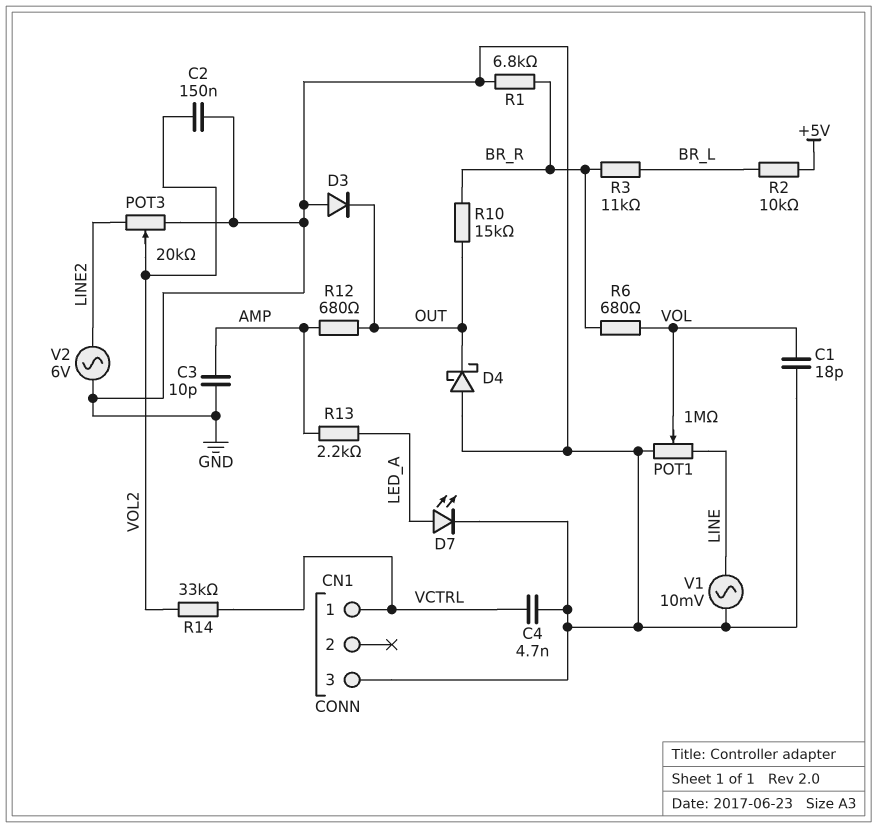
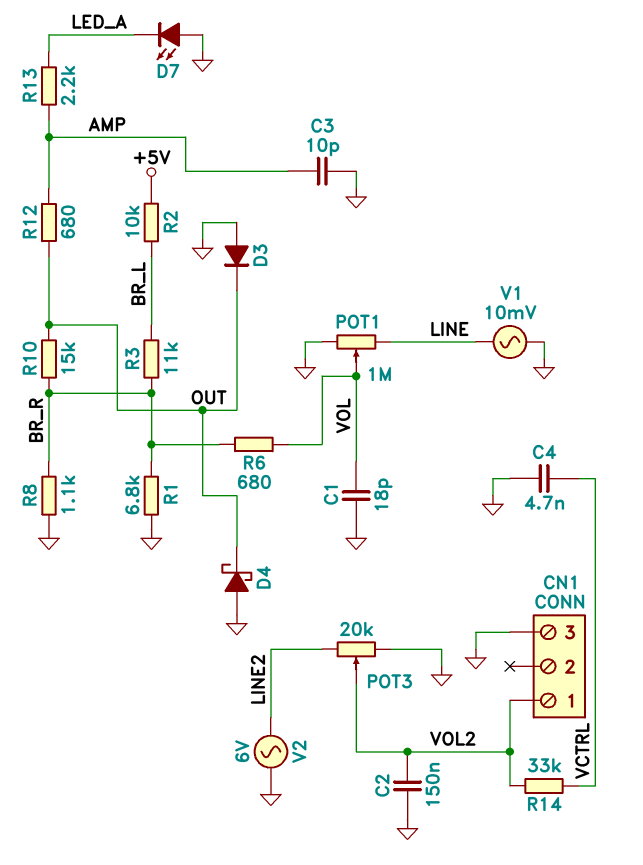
CN1 pin 1: VCTRL -> VOL2
D7: LED (A LED_A, K GND) -> LED (A GND, K LED_A)
R8: none -> 1.1k (BR_R, GND)

